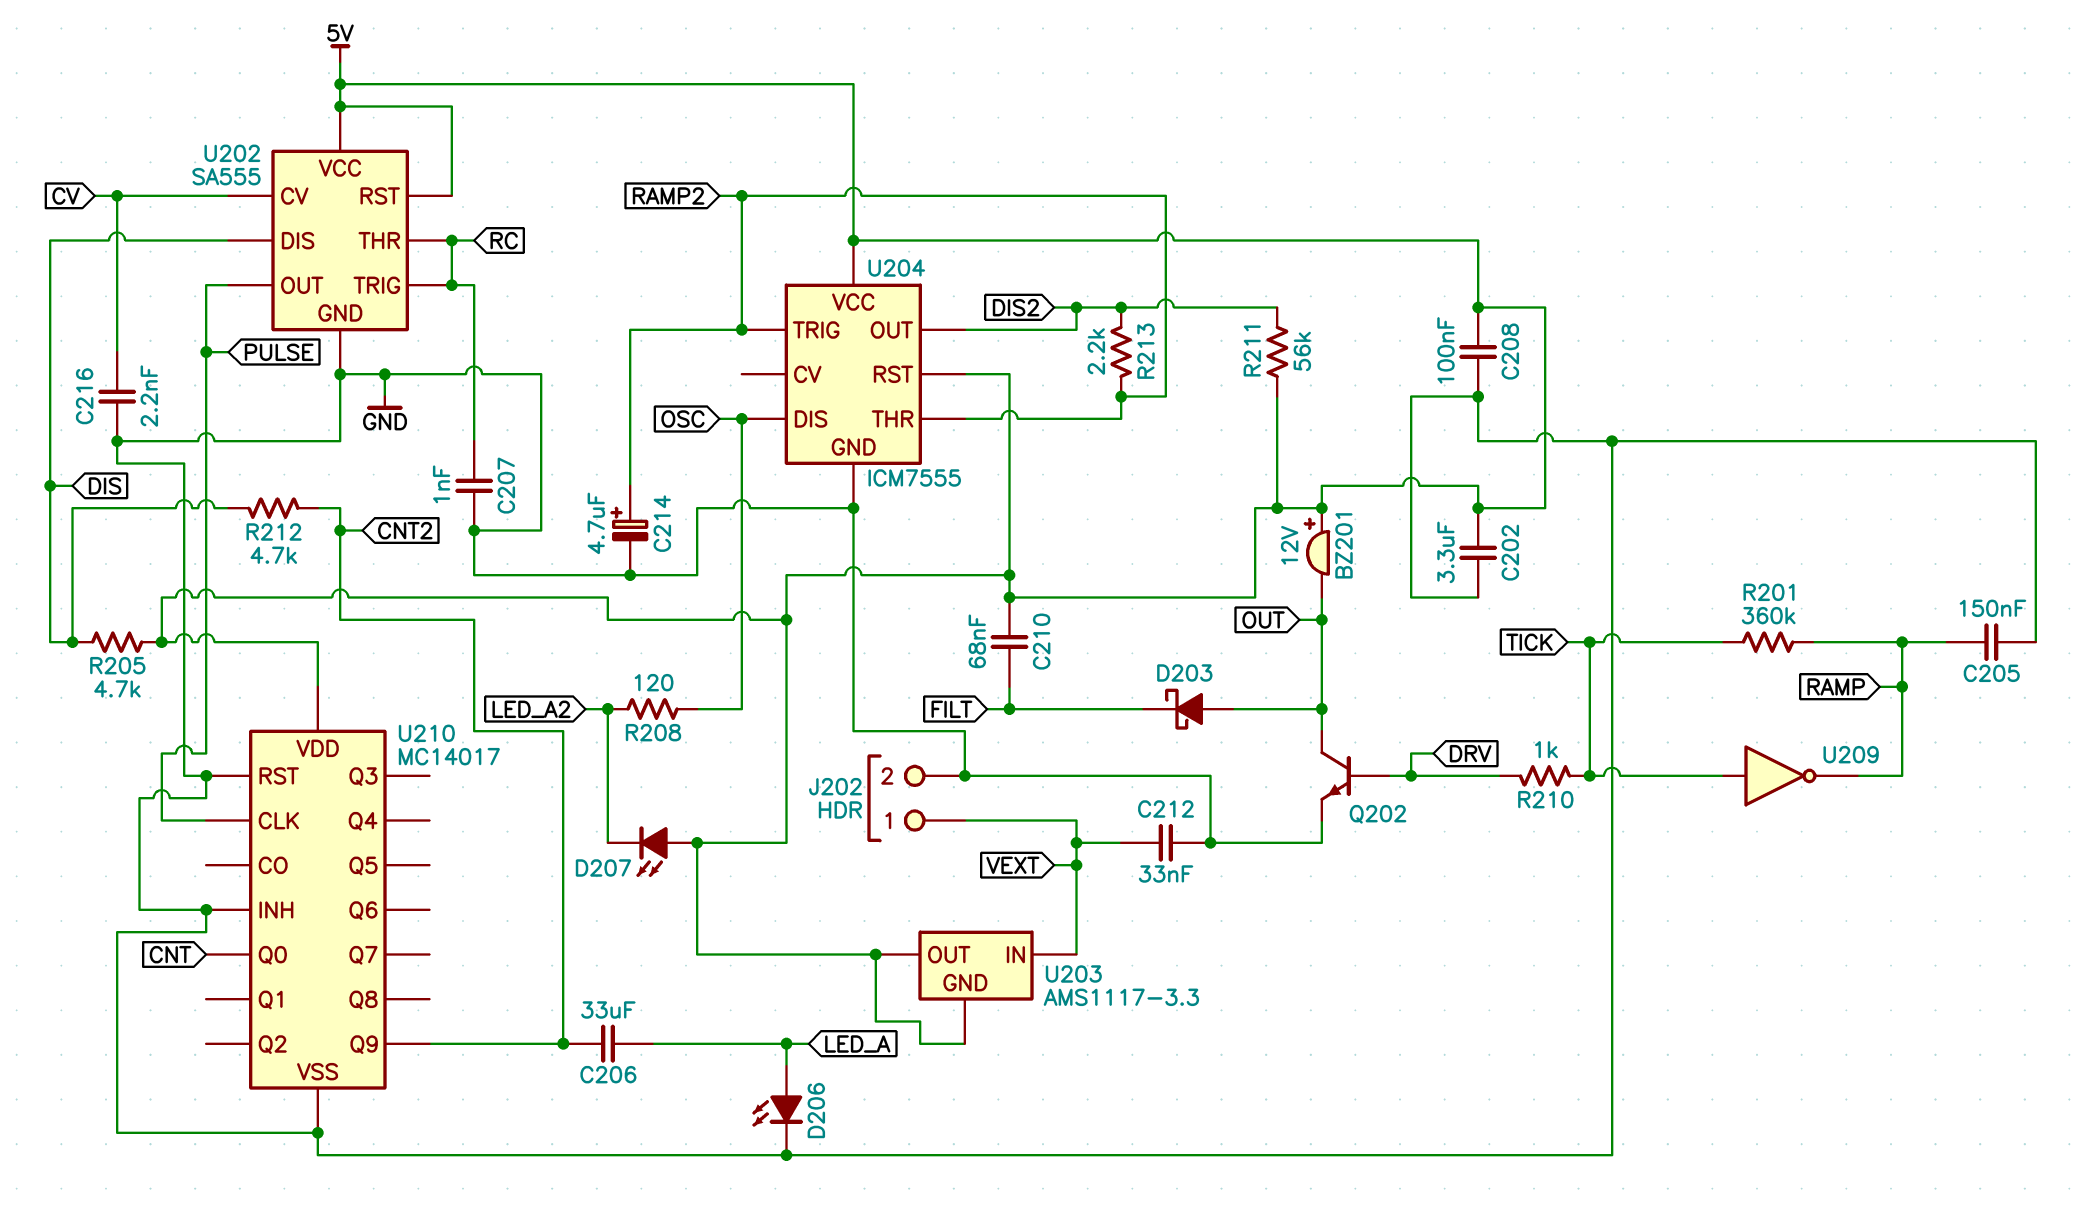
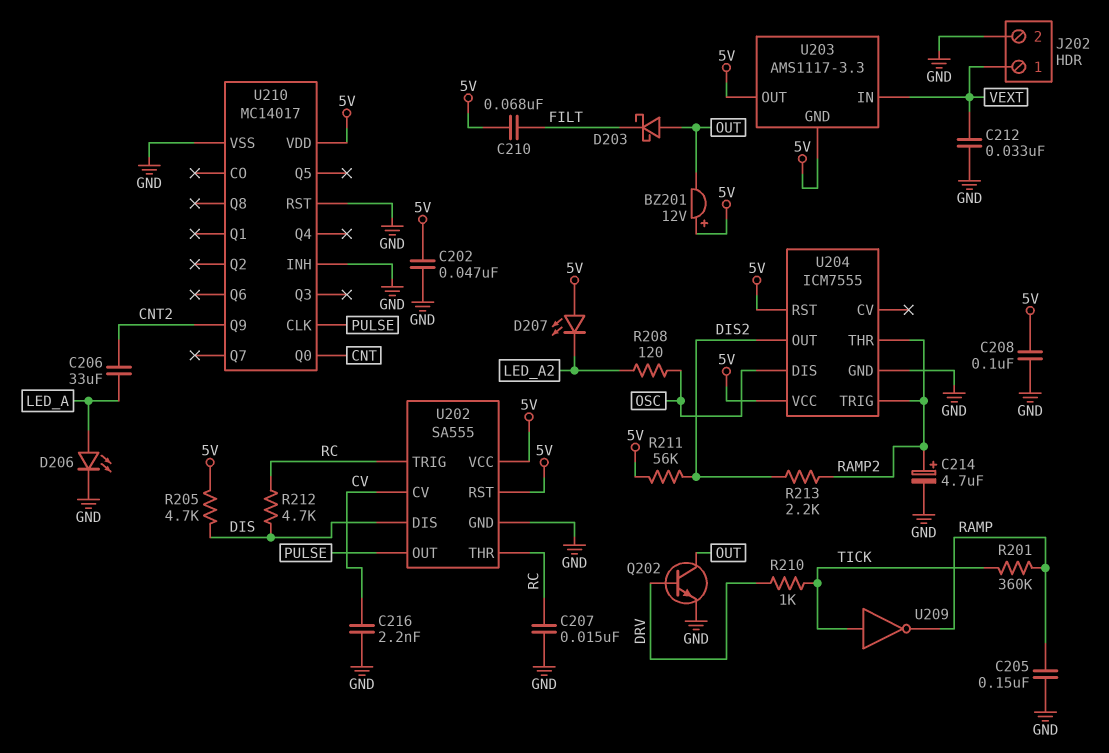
C202: 3.3uF (5V, GND) -> 47nF (5V, GND)
C207: 1nF (GND, RC) -> 15nF (GND, RC)
R212: 4.7k (CNT2, DIS) -> 4.7k (DIS, RC)

